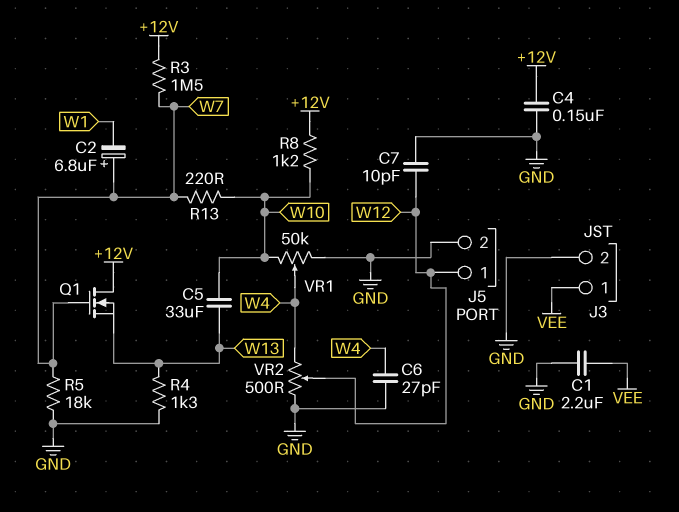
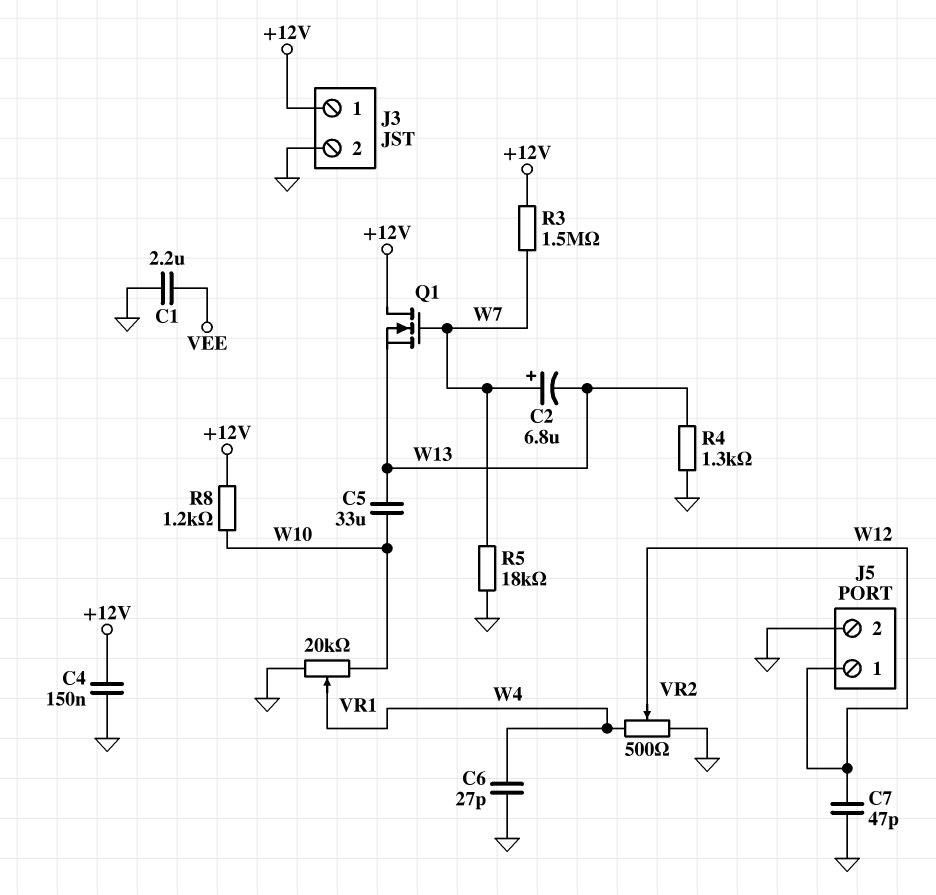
C2: 6.8uF (plus W7, minus W1) -> 6.8uF (plus W7, minus W13)
C7: 10pF (GND, W12) -> 47pF (GND, W12)
J3 pin 1: VEE -> +12V
R13: 220 (W7, W10) -> none
VR1: 50k (GND, W10, wiper W4) -> 20k (GND, W10, wiper W4)

